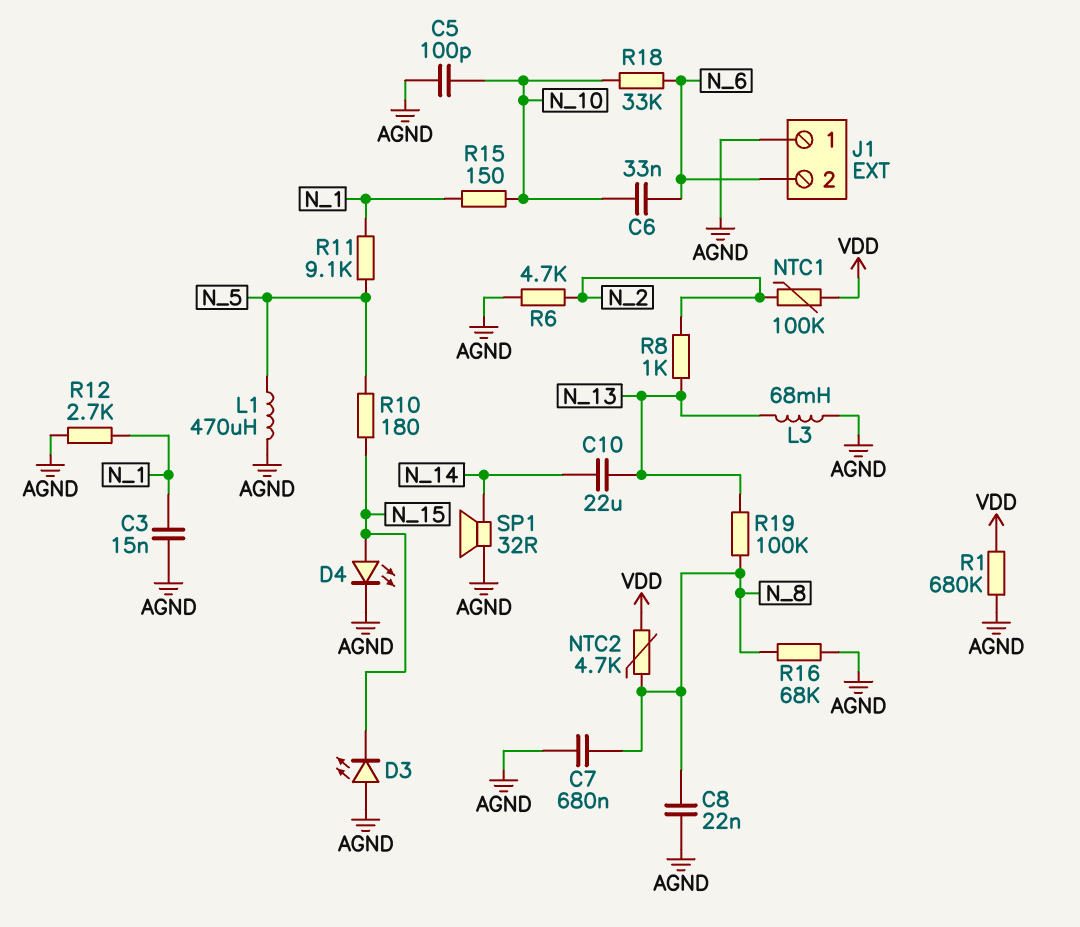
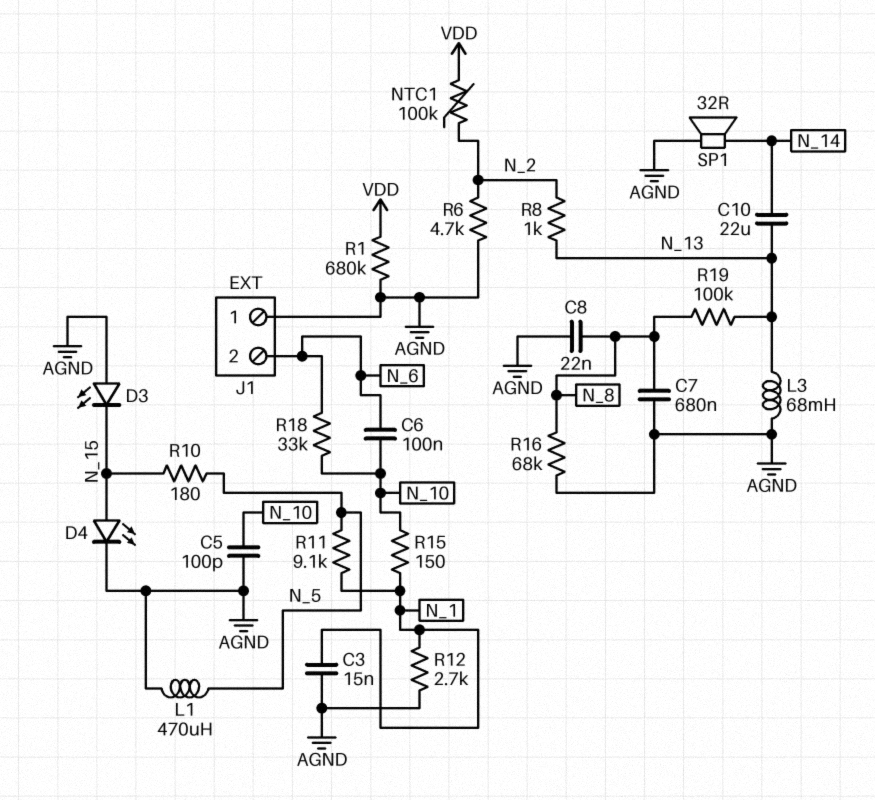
C6: 33nF (N_6, N_10) -> 100nF (N_6, N_10)
NTC2: 4.7k (N_8, VDD) -> none

